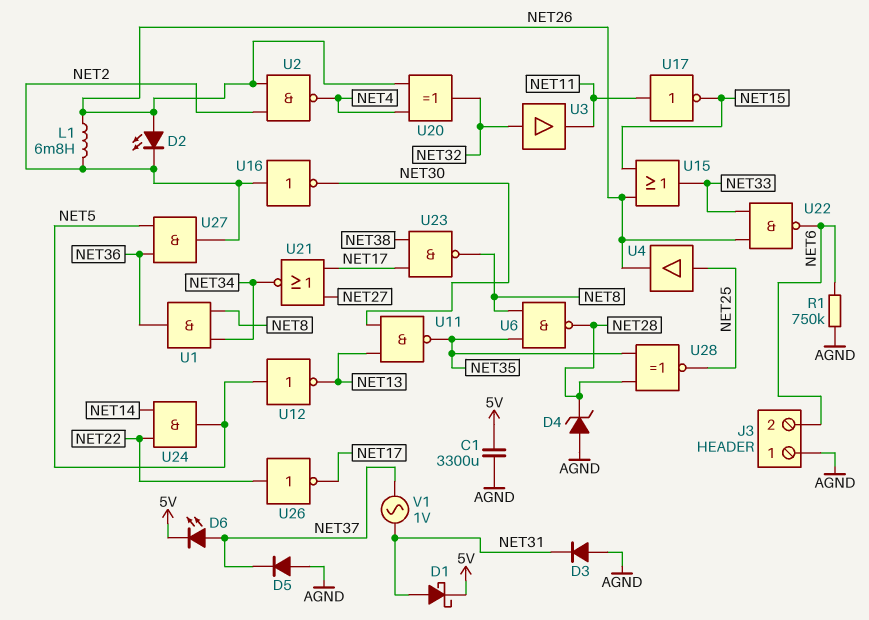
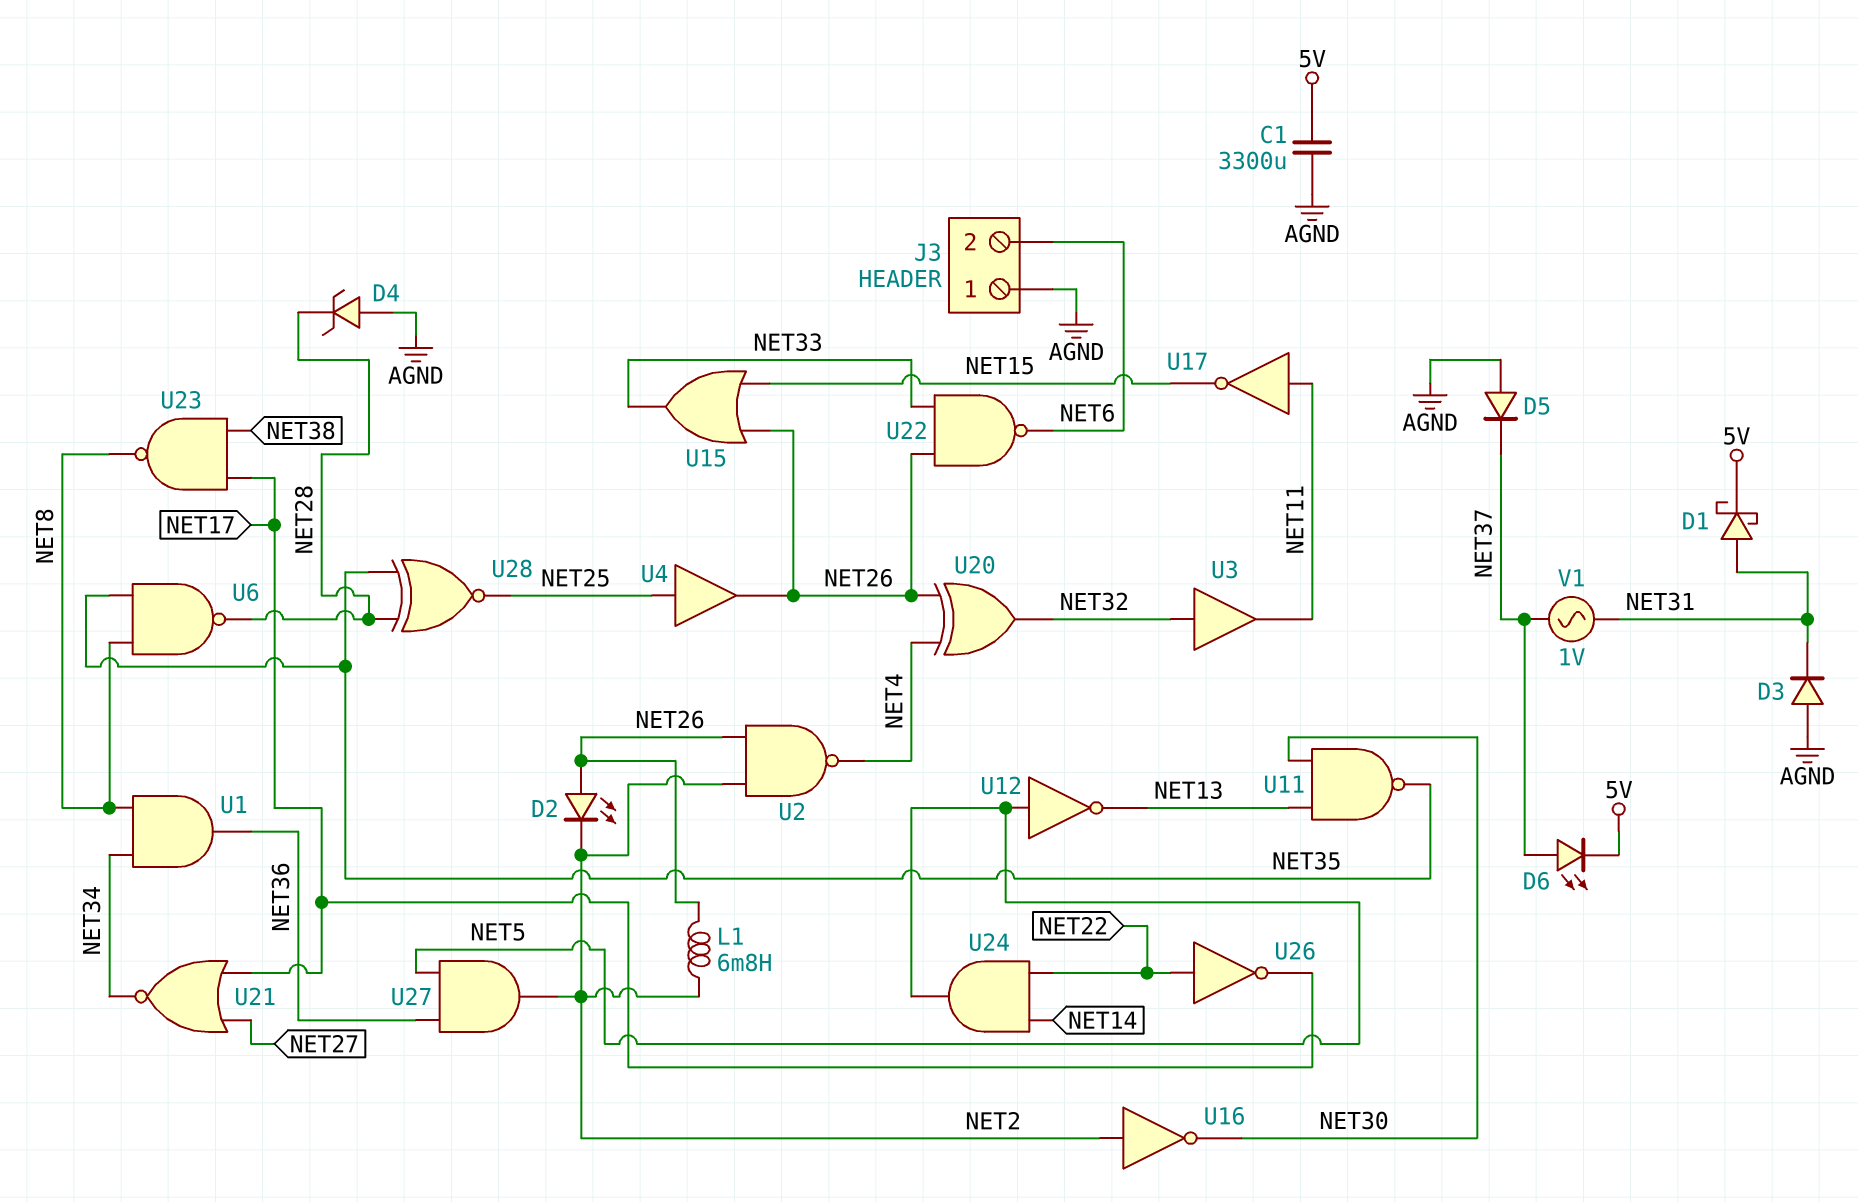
R1: 750k (AGND, NET6) -> none

